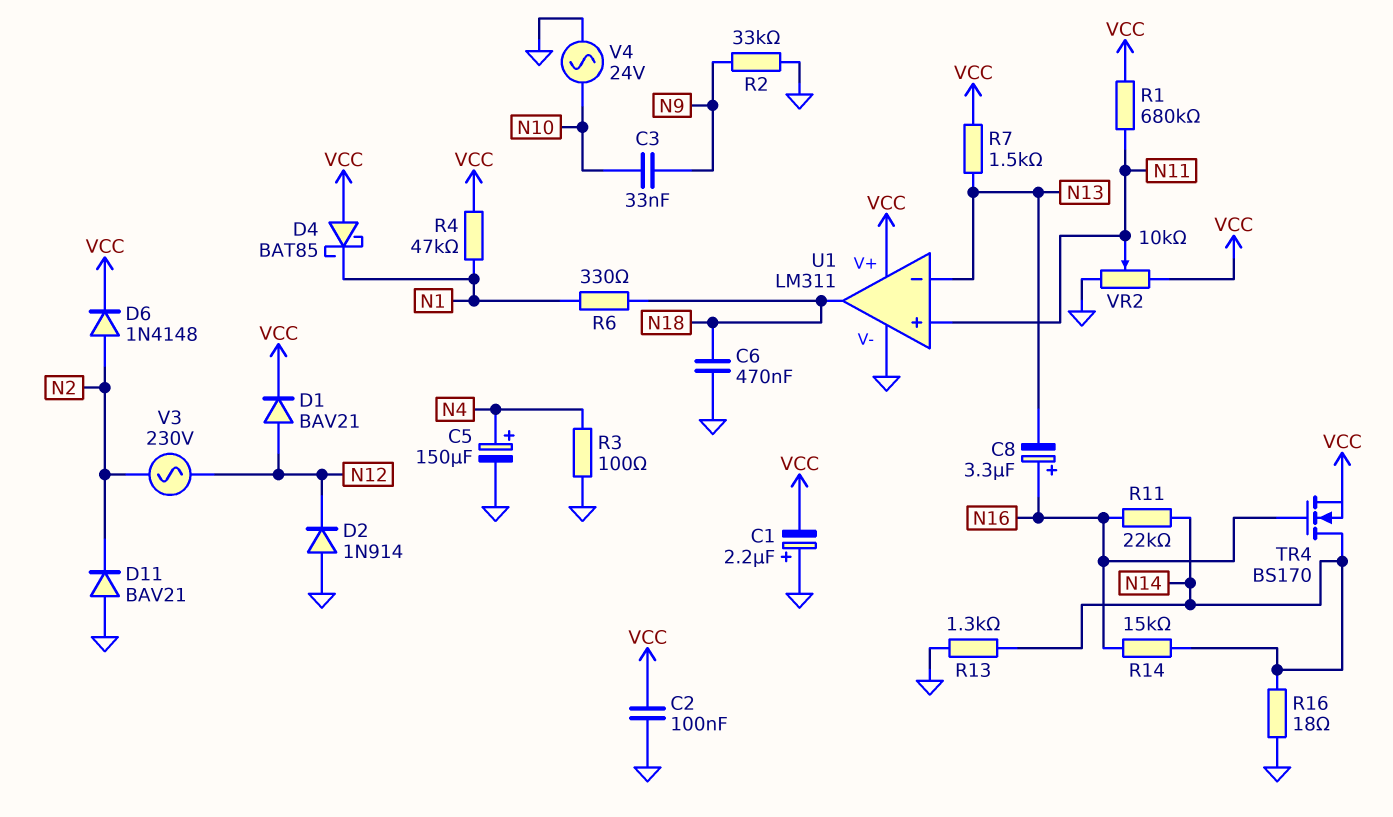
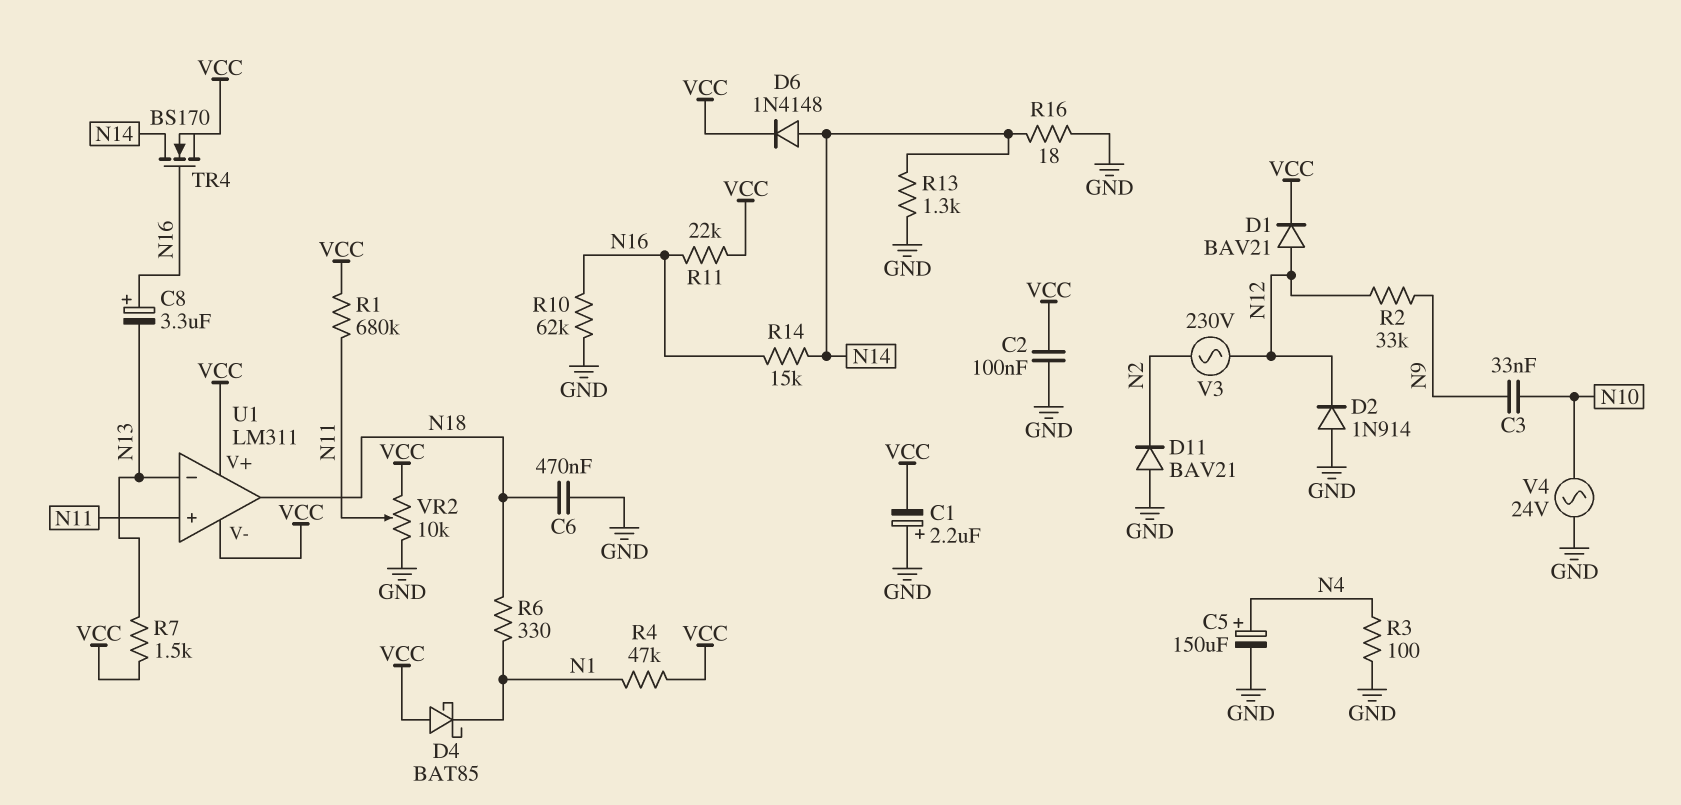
D6: diode 1N4148 (A N2, K VCC) -> diode 1N4148 (A N14, K VCC)
R2: 33k (GND, N9) -> 33k (N9, N12)
R10: none -> 62k (GND, N16)
R11: 22k (N14, N16) -> 22k (N16, VCC)
U1 pin V-: GND -> VCC

